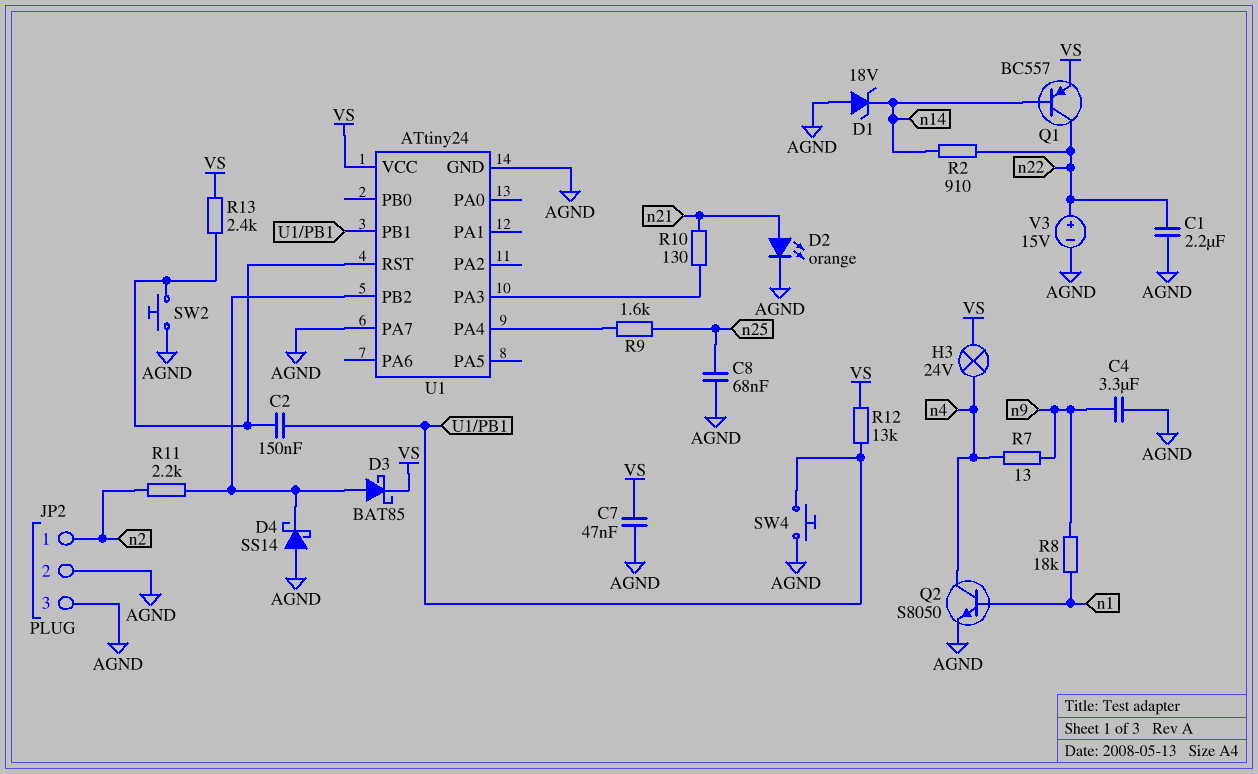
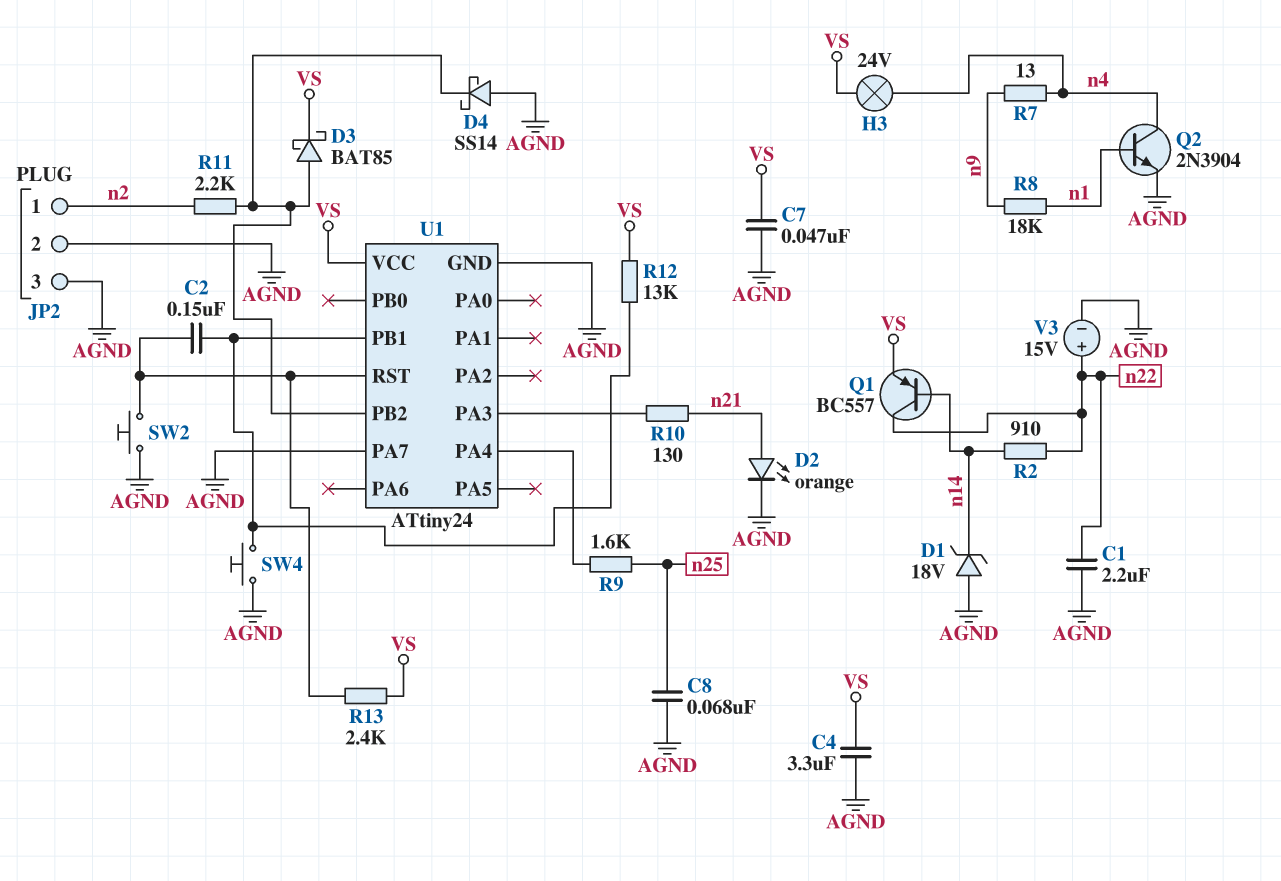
C4: 3.3uF (AGND, n9) -> 3.3uF (AGND, VS)
Q2: NPN S8050 (B n1, C n4, E AGND) -> NPN 2N3904 (B n1, C n4, E AGND)

